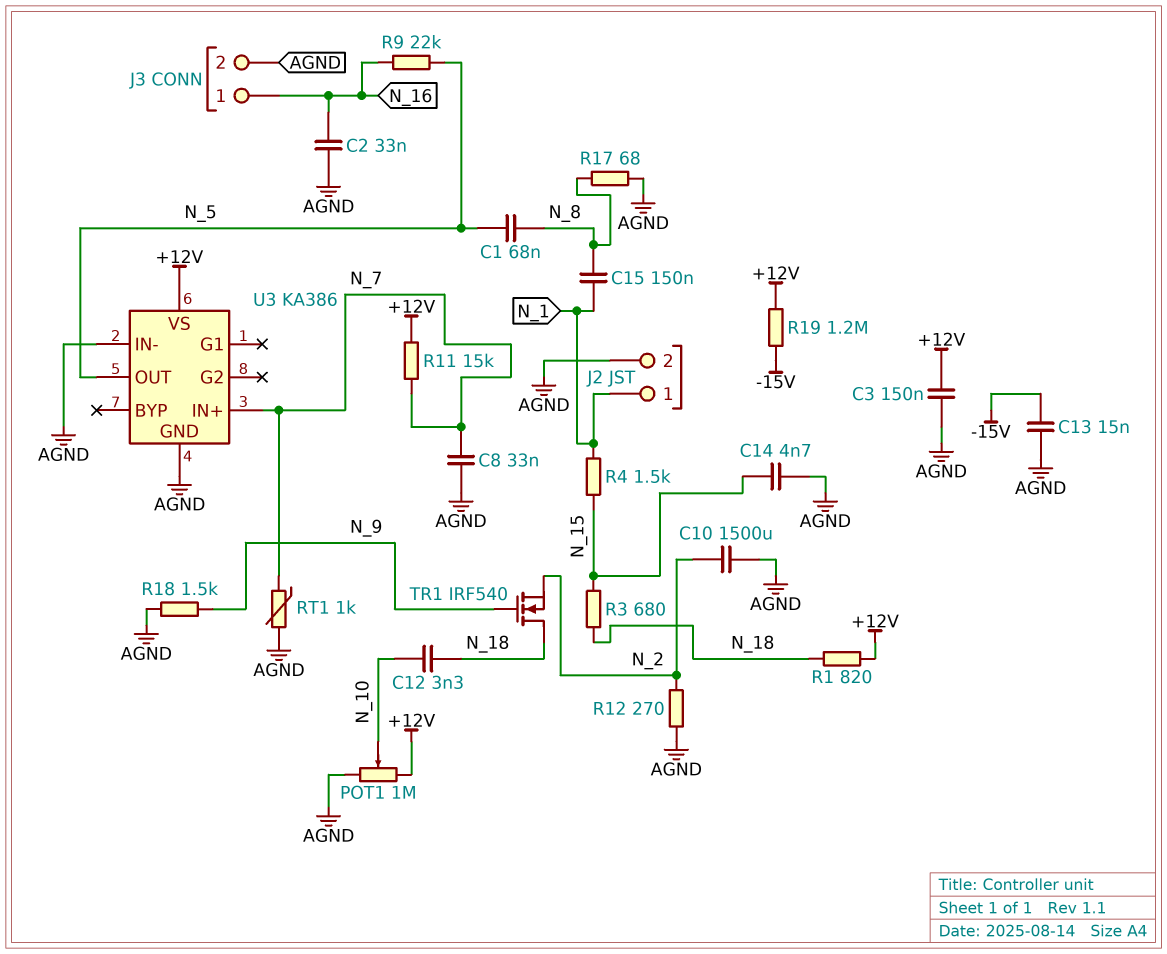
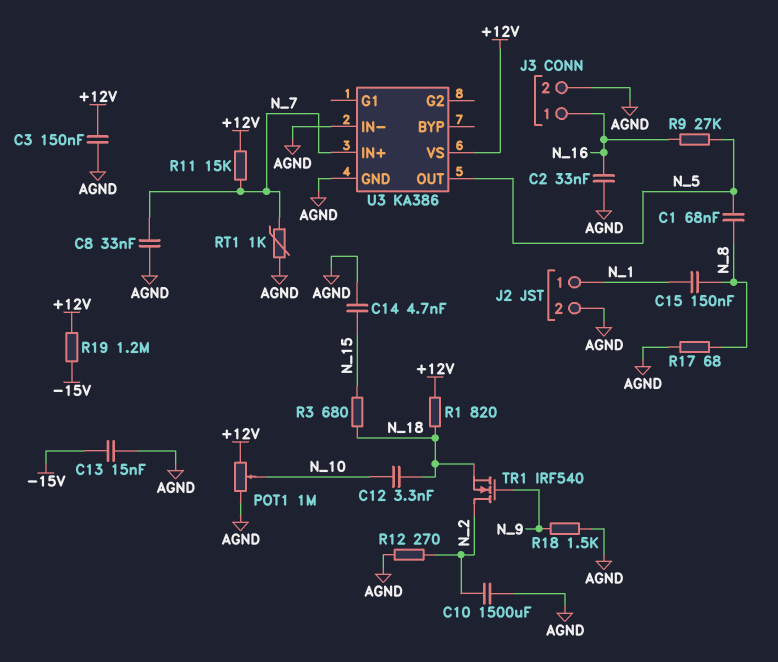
R4: 1.5k (N_1, N_15) -> none
R9: 22k (N_5, N_16) -> 27k (N_5, N_16)
TR1: NMOS IRF540 (G N_9, D N_18, S N_2) -> NMOS IRF540 (G N_9, D N_2, S N_18)

